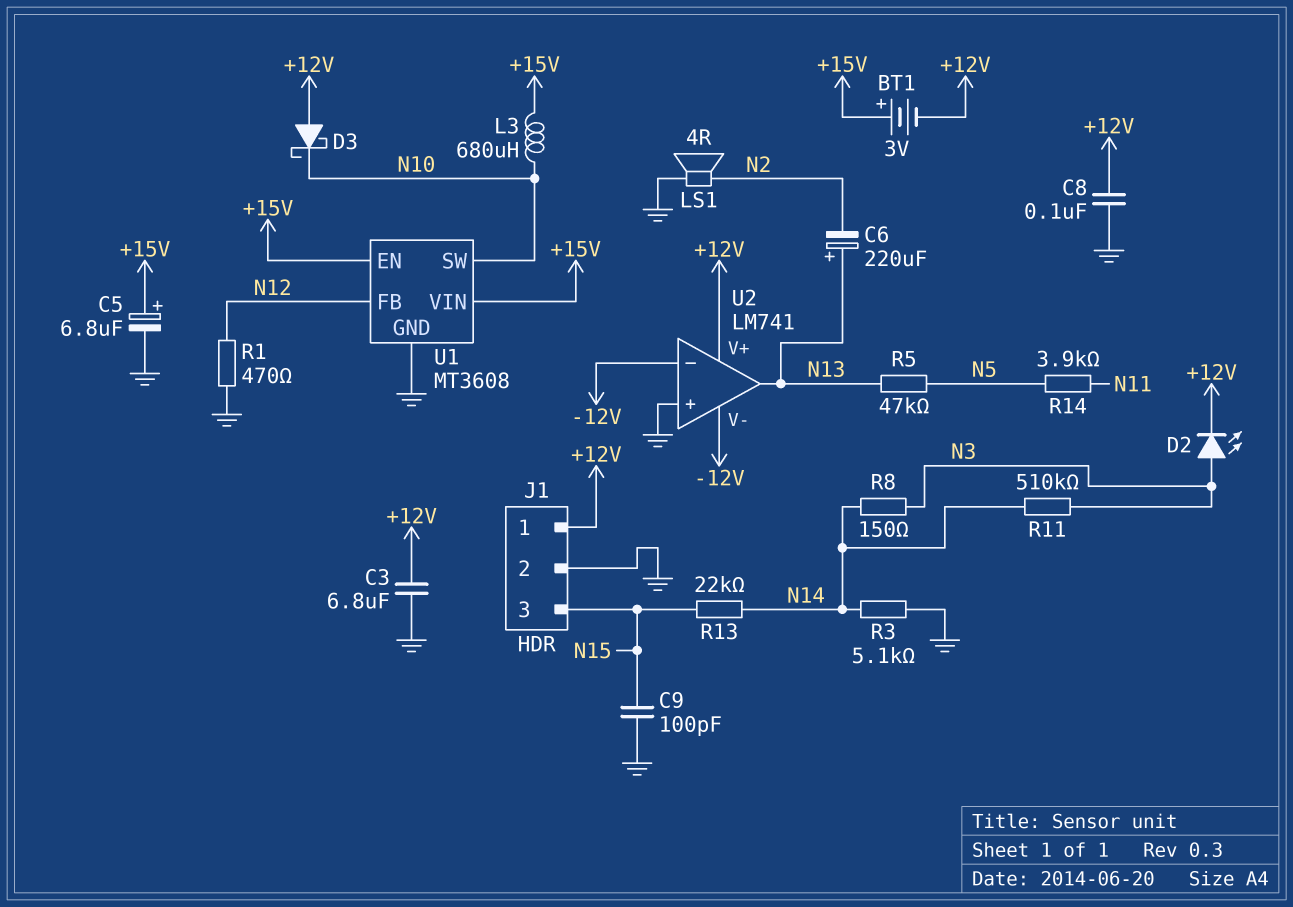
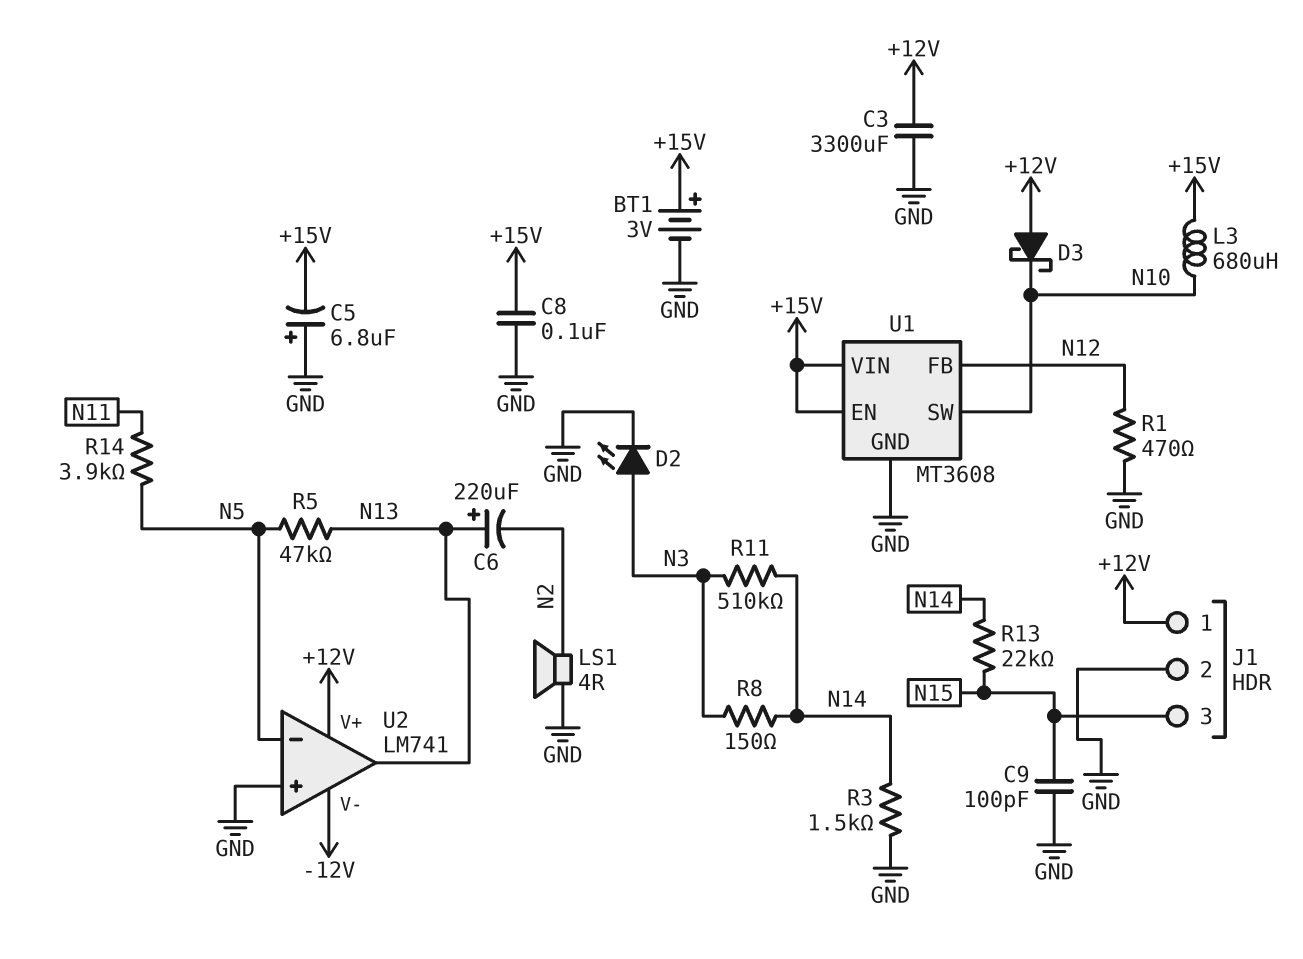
BT1: 3V (plus +15V, minus +12V) -> 3V (plus +15V, minus GND)
C3: 6.8uF (+12V, GND) -> 3300uF (+12V, GND)
C5: 6.8uF (plus +15V, minus GND) -> 6.8uF (plus GND, minus +15V)
C8: 100nF (+12V, GND) -> 100nF (+15V, GND)
D2: LED (A N3, K +12V) -> LED (A N3, K GND)
R3: 5.1k (GND, N14) -> 1.5k (GND, N14)
U2 pin in-: -12V -> N5

